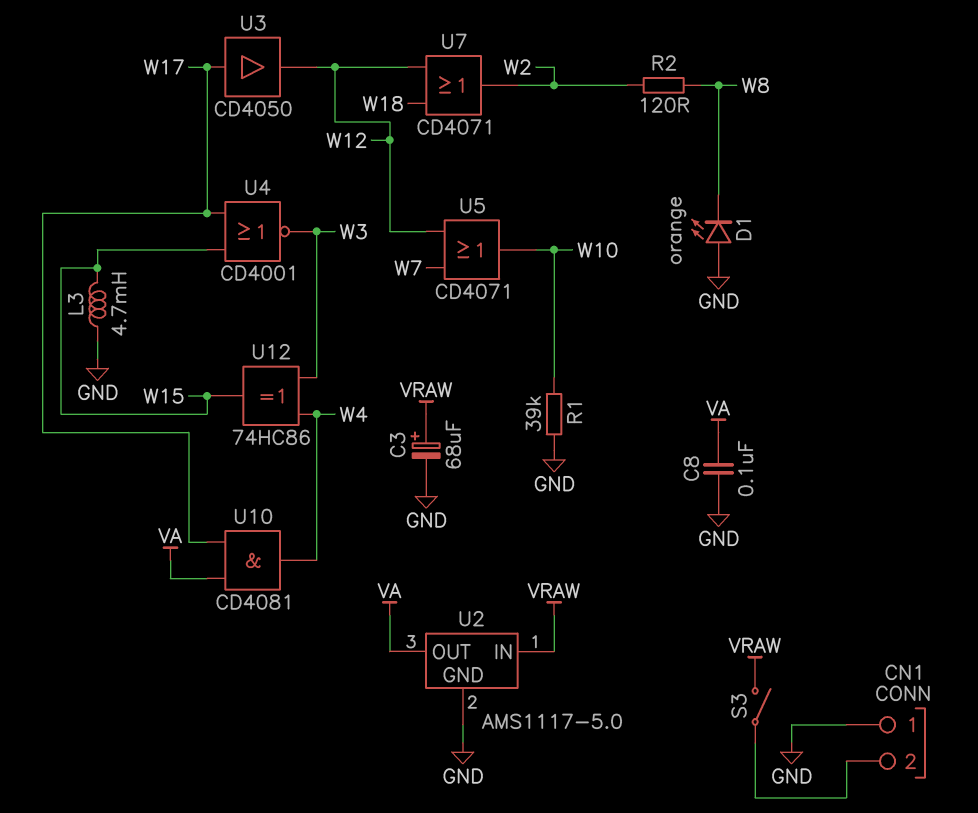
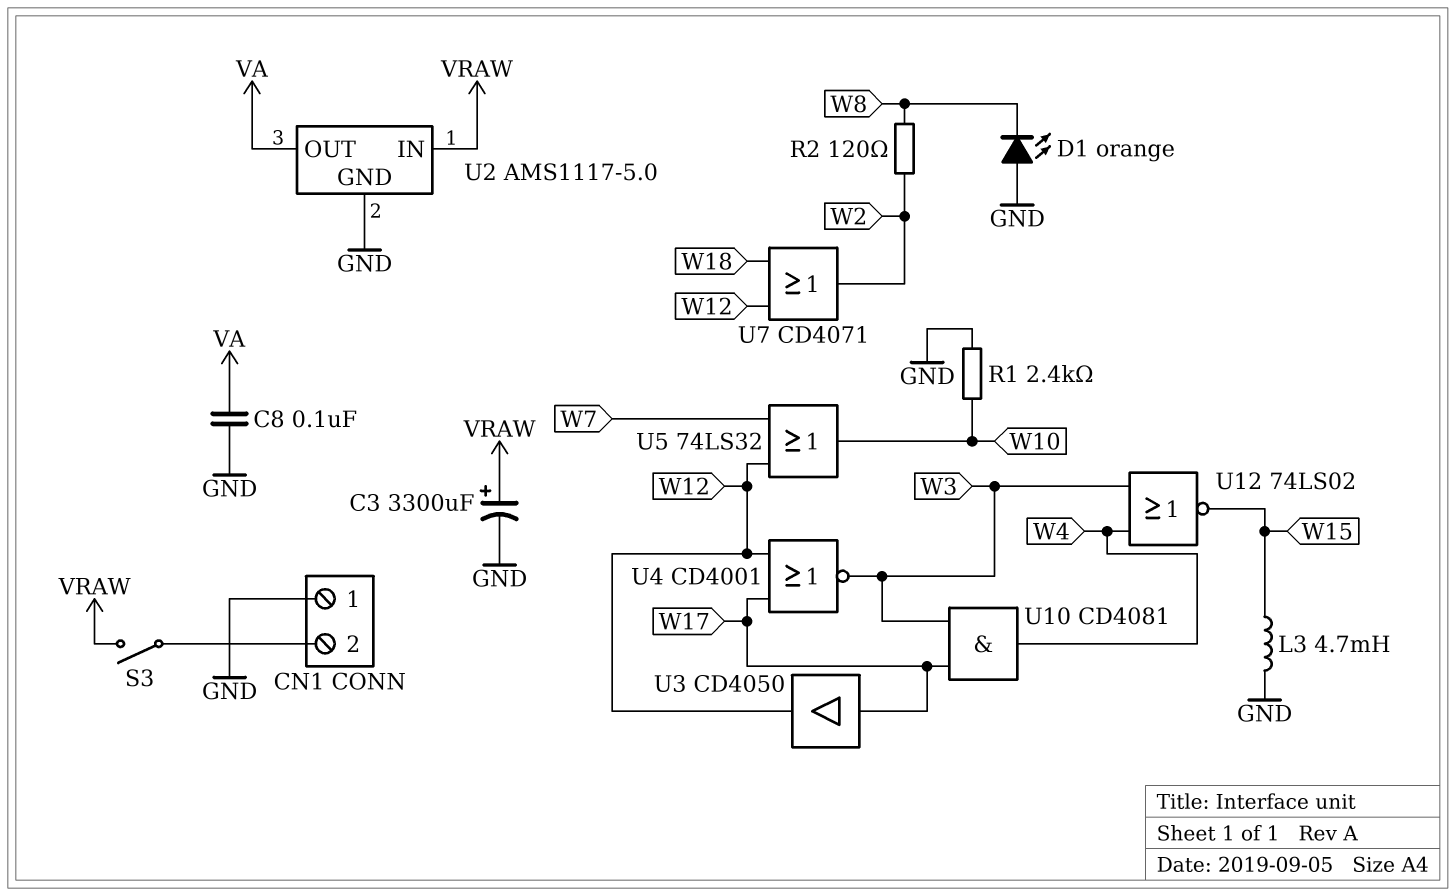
C3: 68uF (plus VRAW, minus GND) -> 3300uF (plus VRAW, minus GND)
R1: 39k (GND, W10) -> 2.4k (GND, W10)
U4: NOR CD4001 (in W15, in W17, out W3) -> NOR CD4001 (in W12, in W17, out W3)
U5: OR CD4071 (in W7, in W12, out W10) -> OR 74LS32 (in W7, in W12, out W10)
U10: AND CD4081 (in VA, in W17, out W4) -> AND CD4081 (in W3, in W17, out W4)
U12: XOR 74HC86 (in W3, in W4, out W15) -> NOR 74LS02 (in W3, in W4, out W15)

